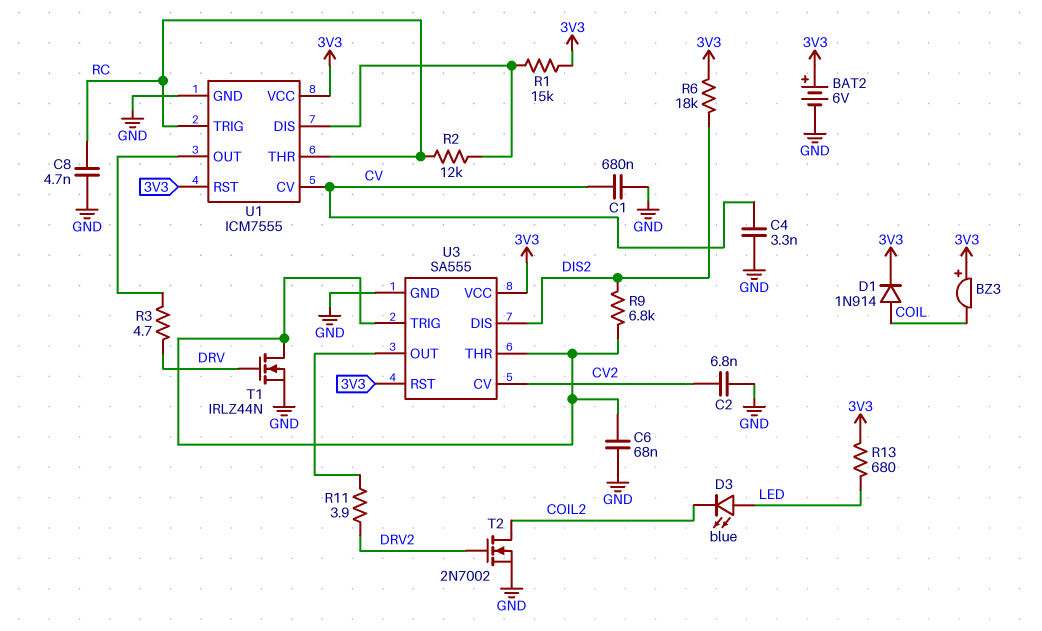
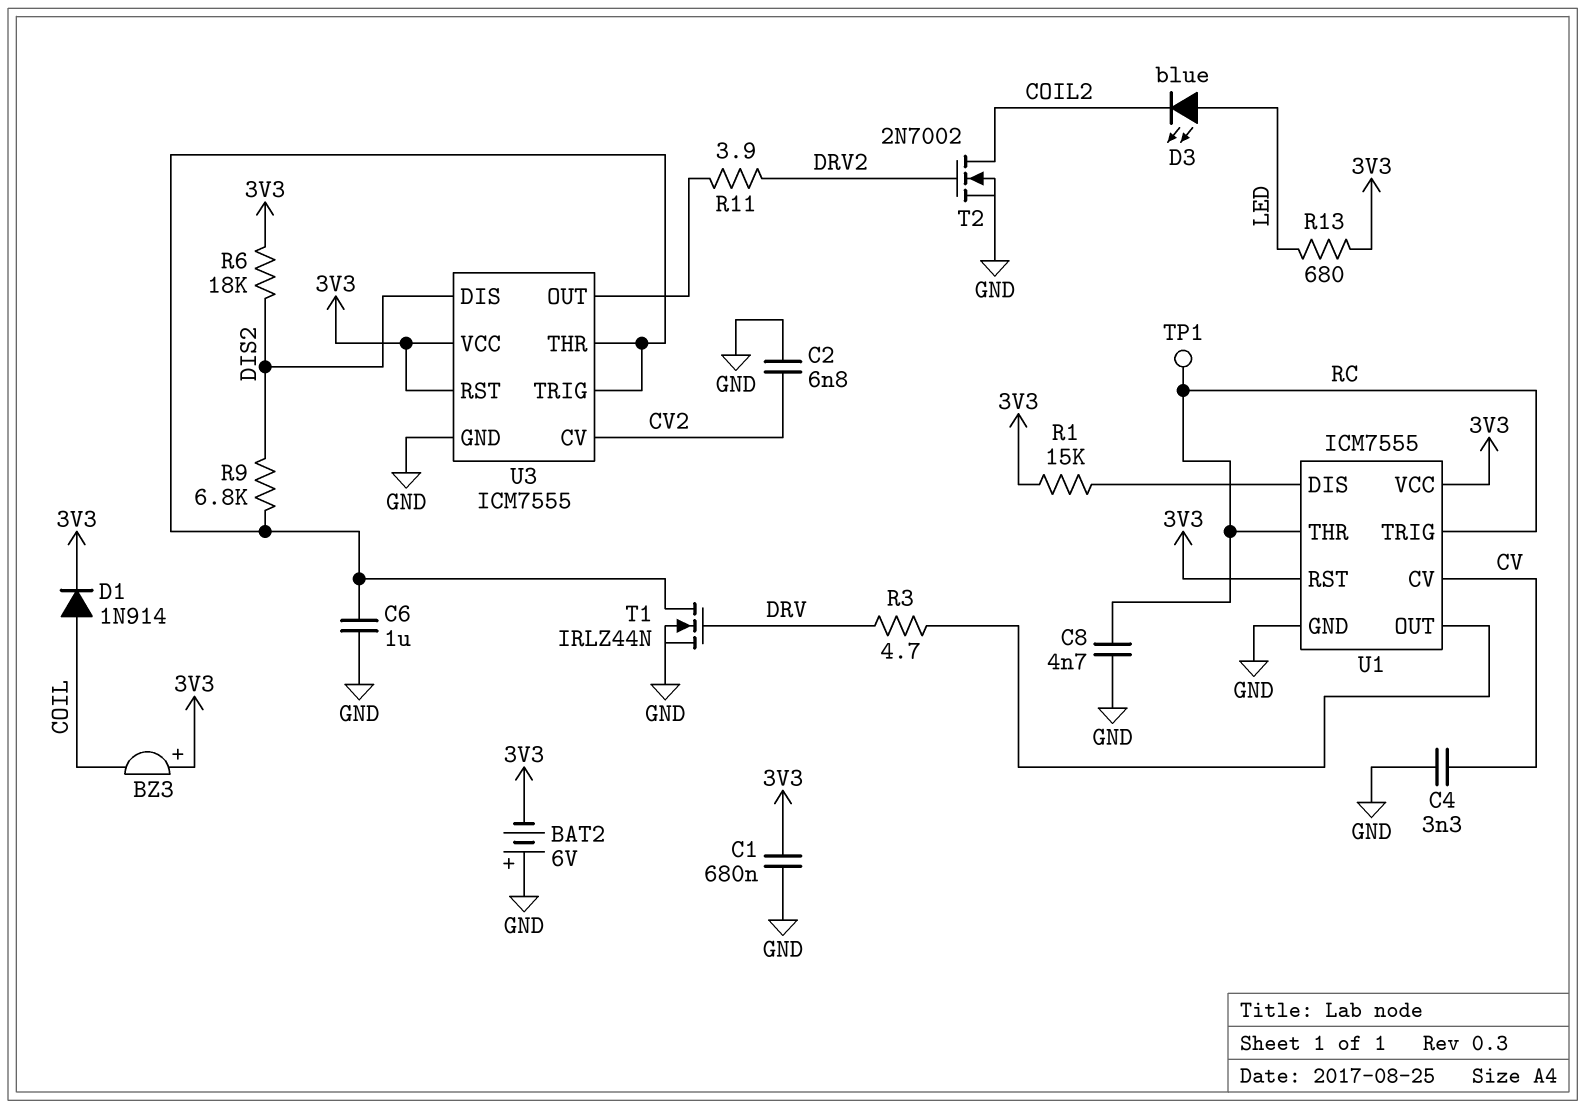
BAT2: 6V (plus 3V3, minus GND) -> 6V (plus GND, minus 3V3)
C1: 680nF (CV, GND) -> 680nF (3V3, GND)
C6: 68nF (GND, U3/THR) -> 1uF (GND, U3/THR)
R2: 12k (RC, U1/DIS) -> none
TP1: none -> test point (RC)
U3: SA555 -> ICM7555

